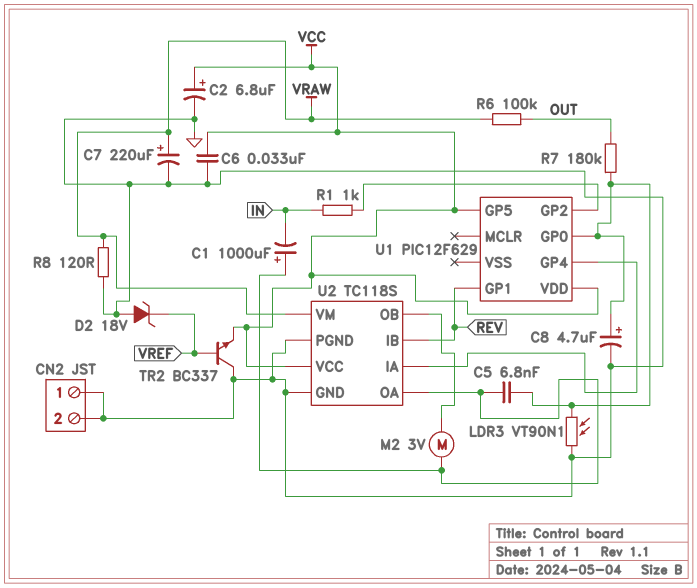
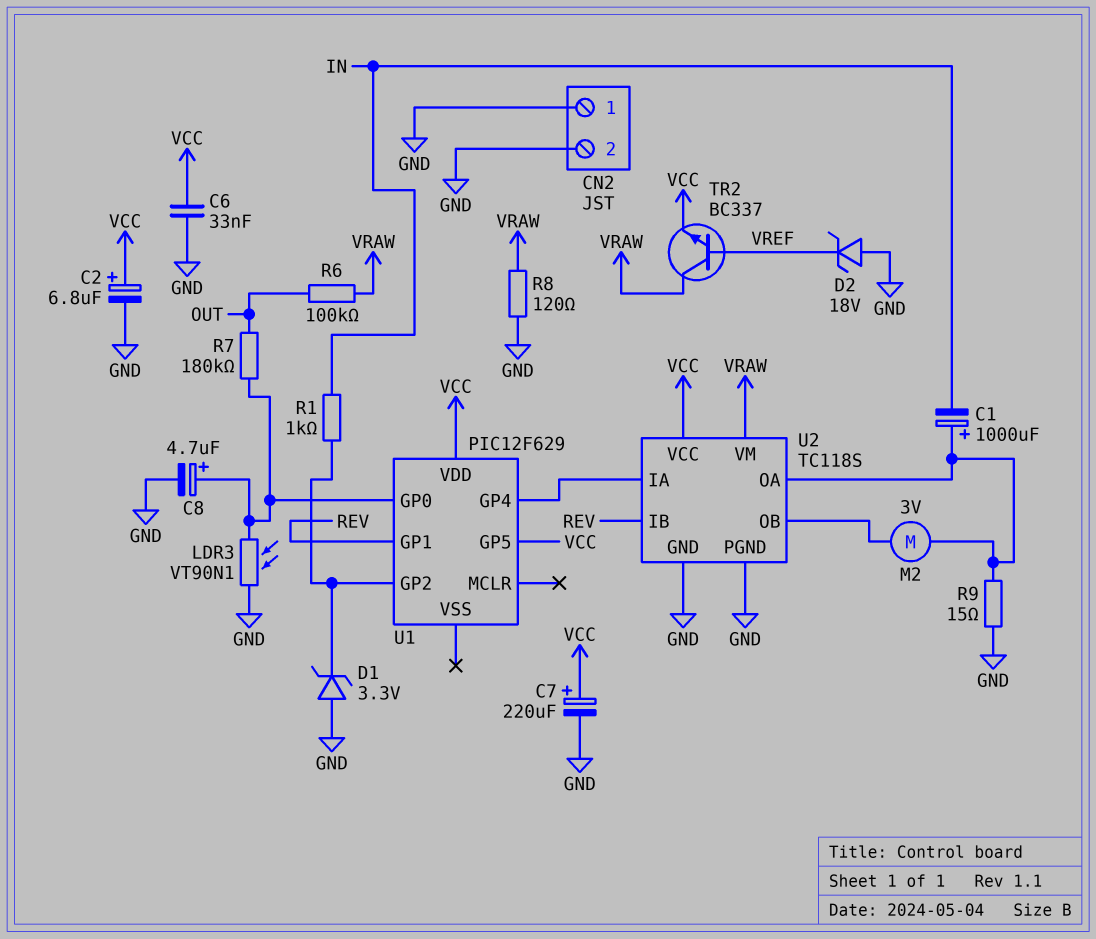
C5: 6.8nF (U1/GP0, U2/OA) -> none
C7: 220uF (plus VRAW, minus GND) -> 220uF (plus VCC, minus GND)
D1: none -> zener 3.3V (A GND, K U1/GP2)
R9: none -> 15 (GND, U2/OA)
TR2: NPN BC337 (B VREF, C GND, E VCC) -> NPN BC337 (B VREF, C VRAW, E VCC)

